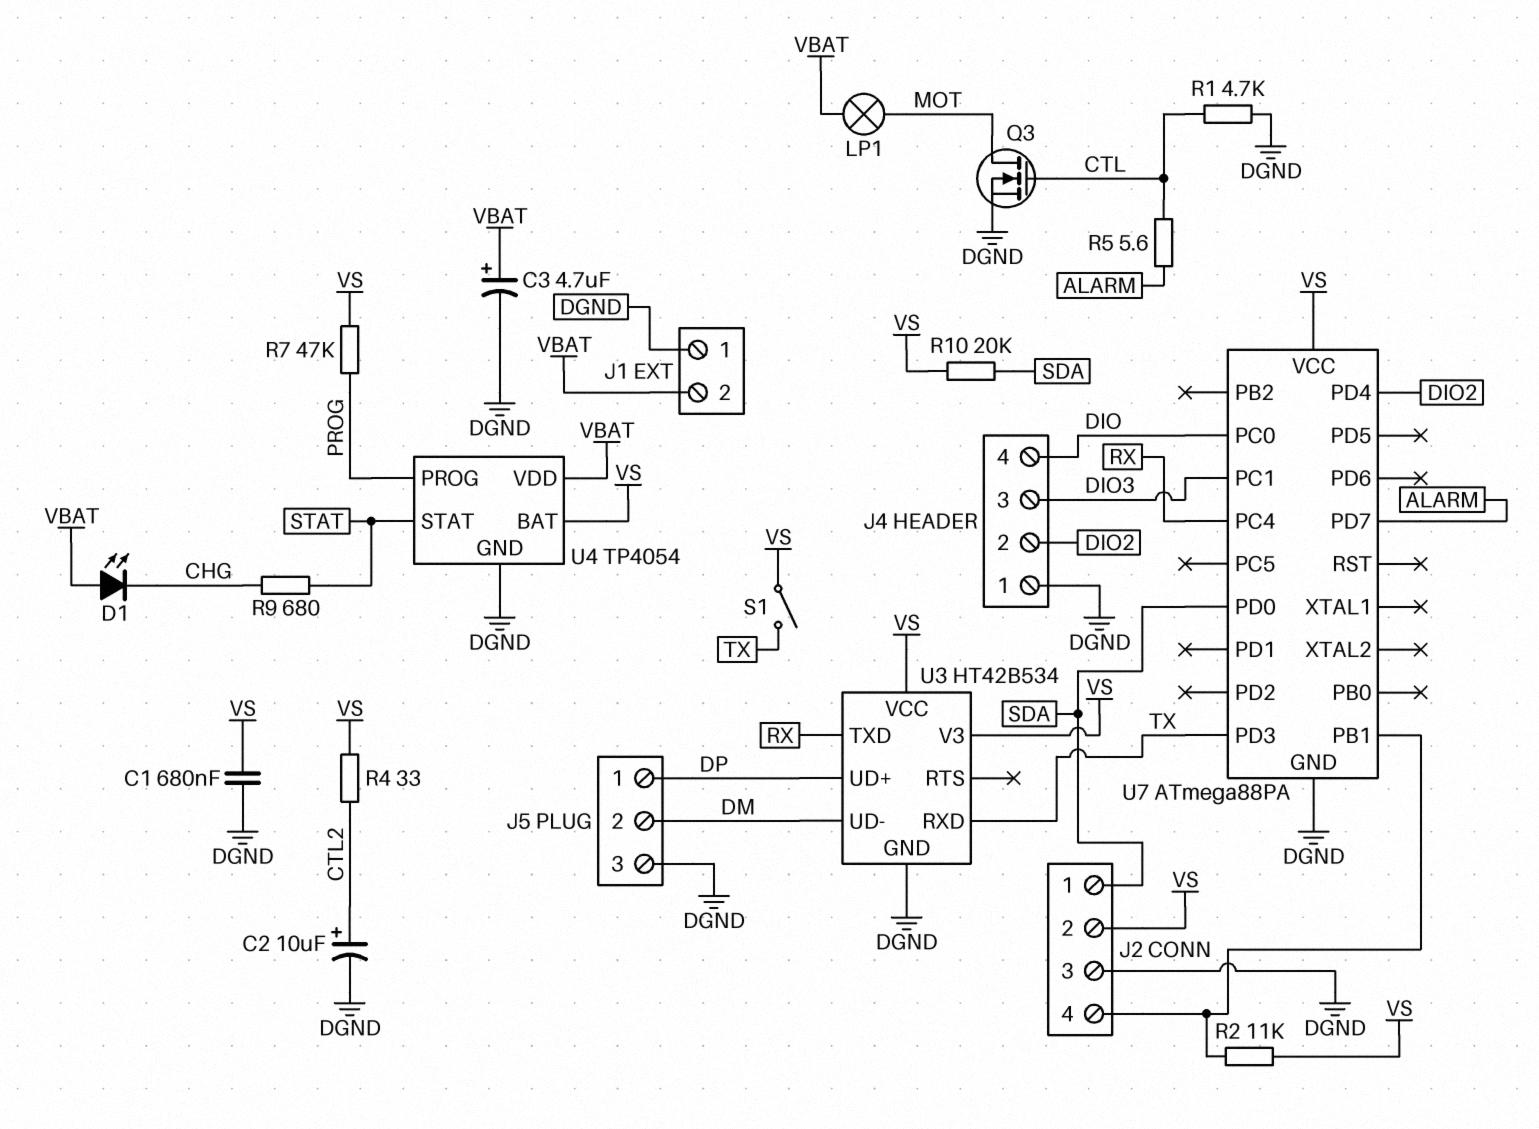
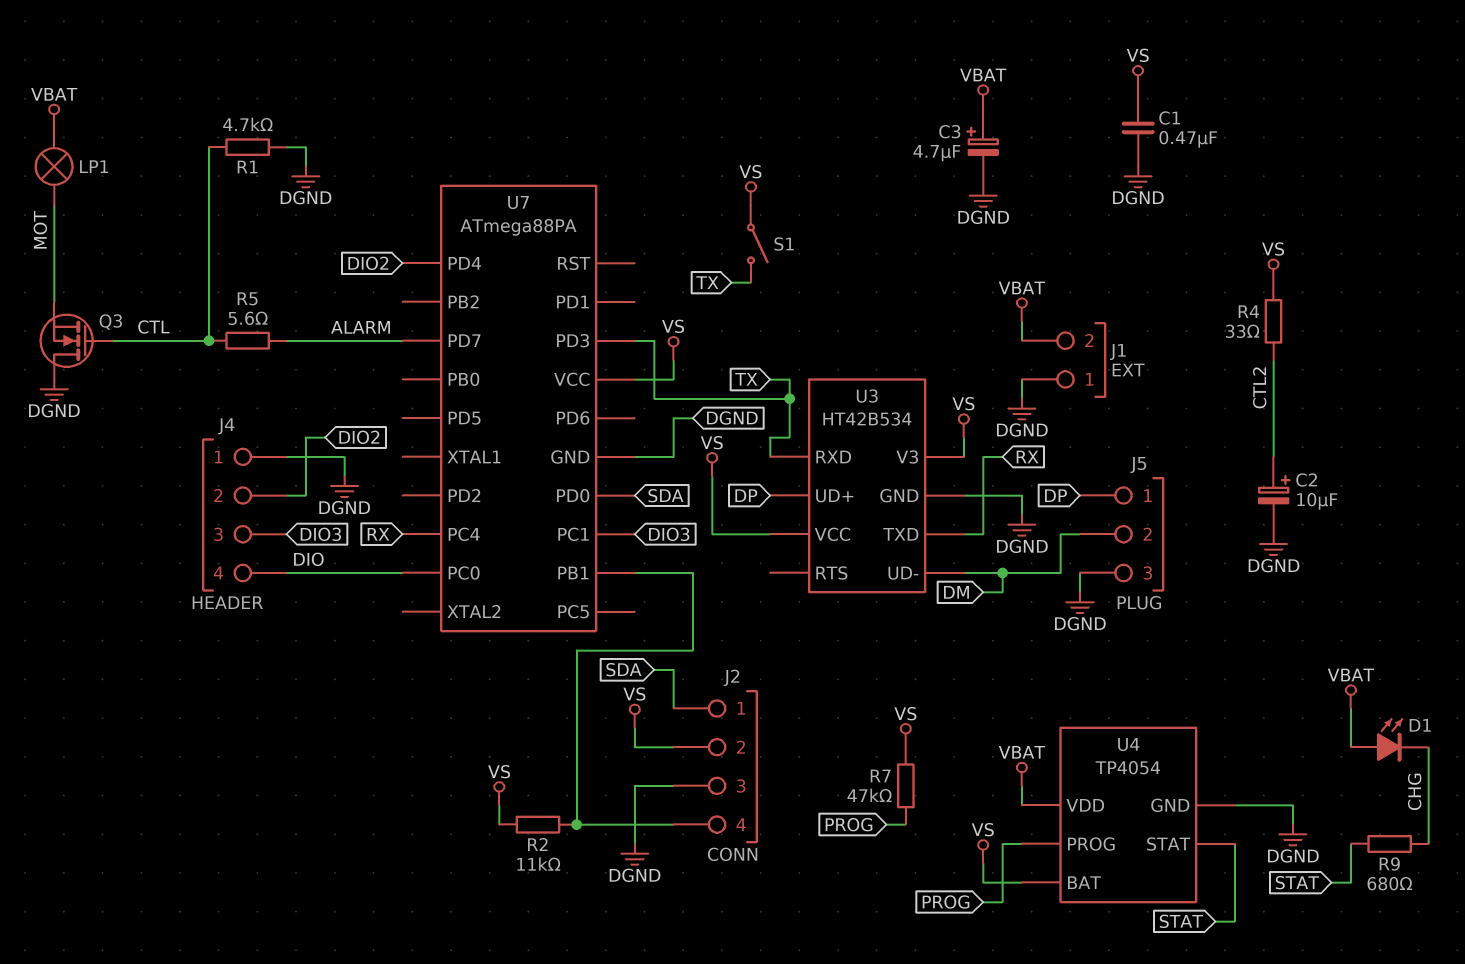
C1: 680nF (DGND, VS) -> 470nF (DGND, VS)
Q3: NMOS (G CTL, D MOT, S DGND) -> NMOS (G CTL, D DGND, S MOT)
R10: 20k (SDA, VS) -> none

